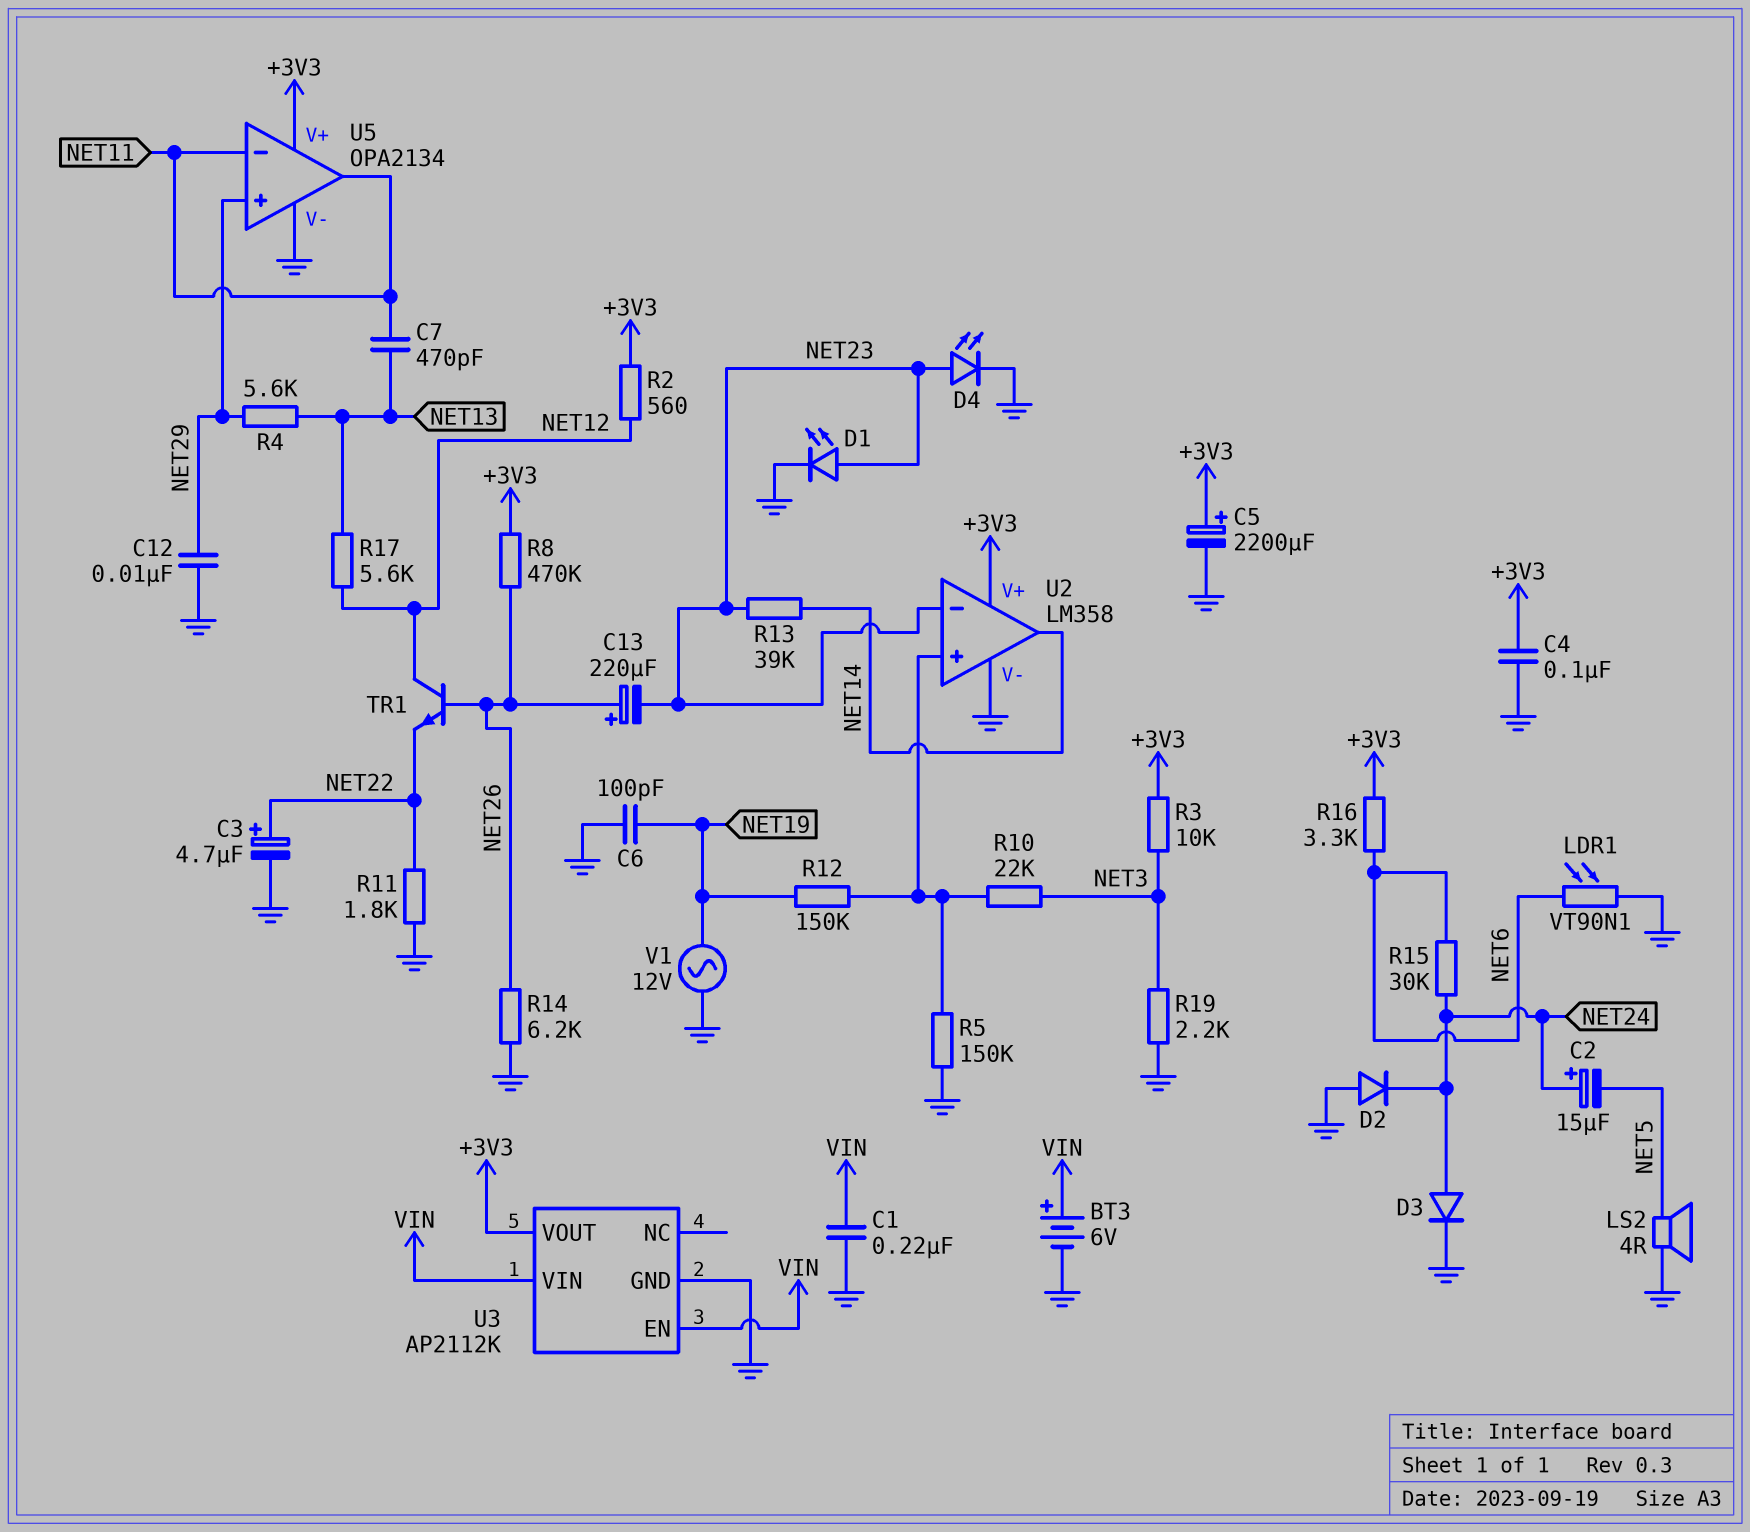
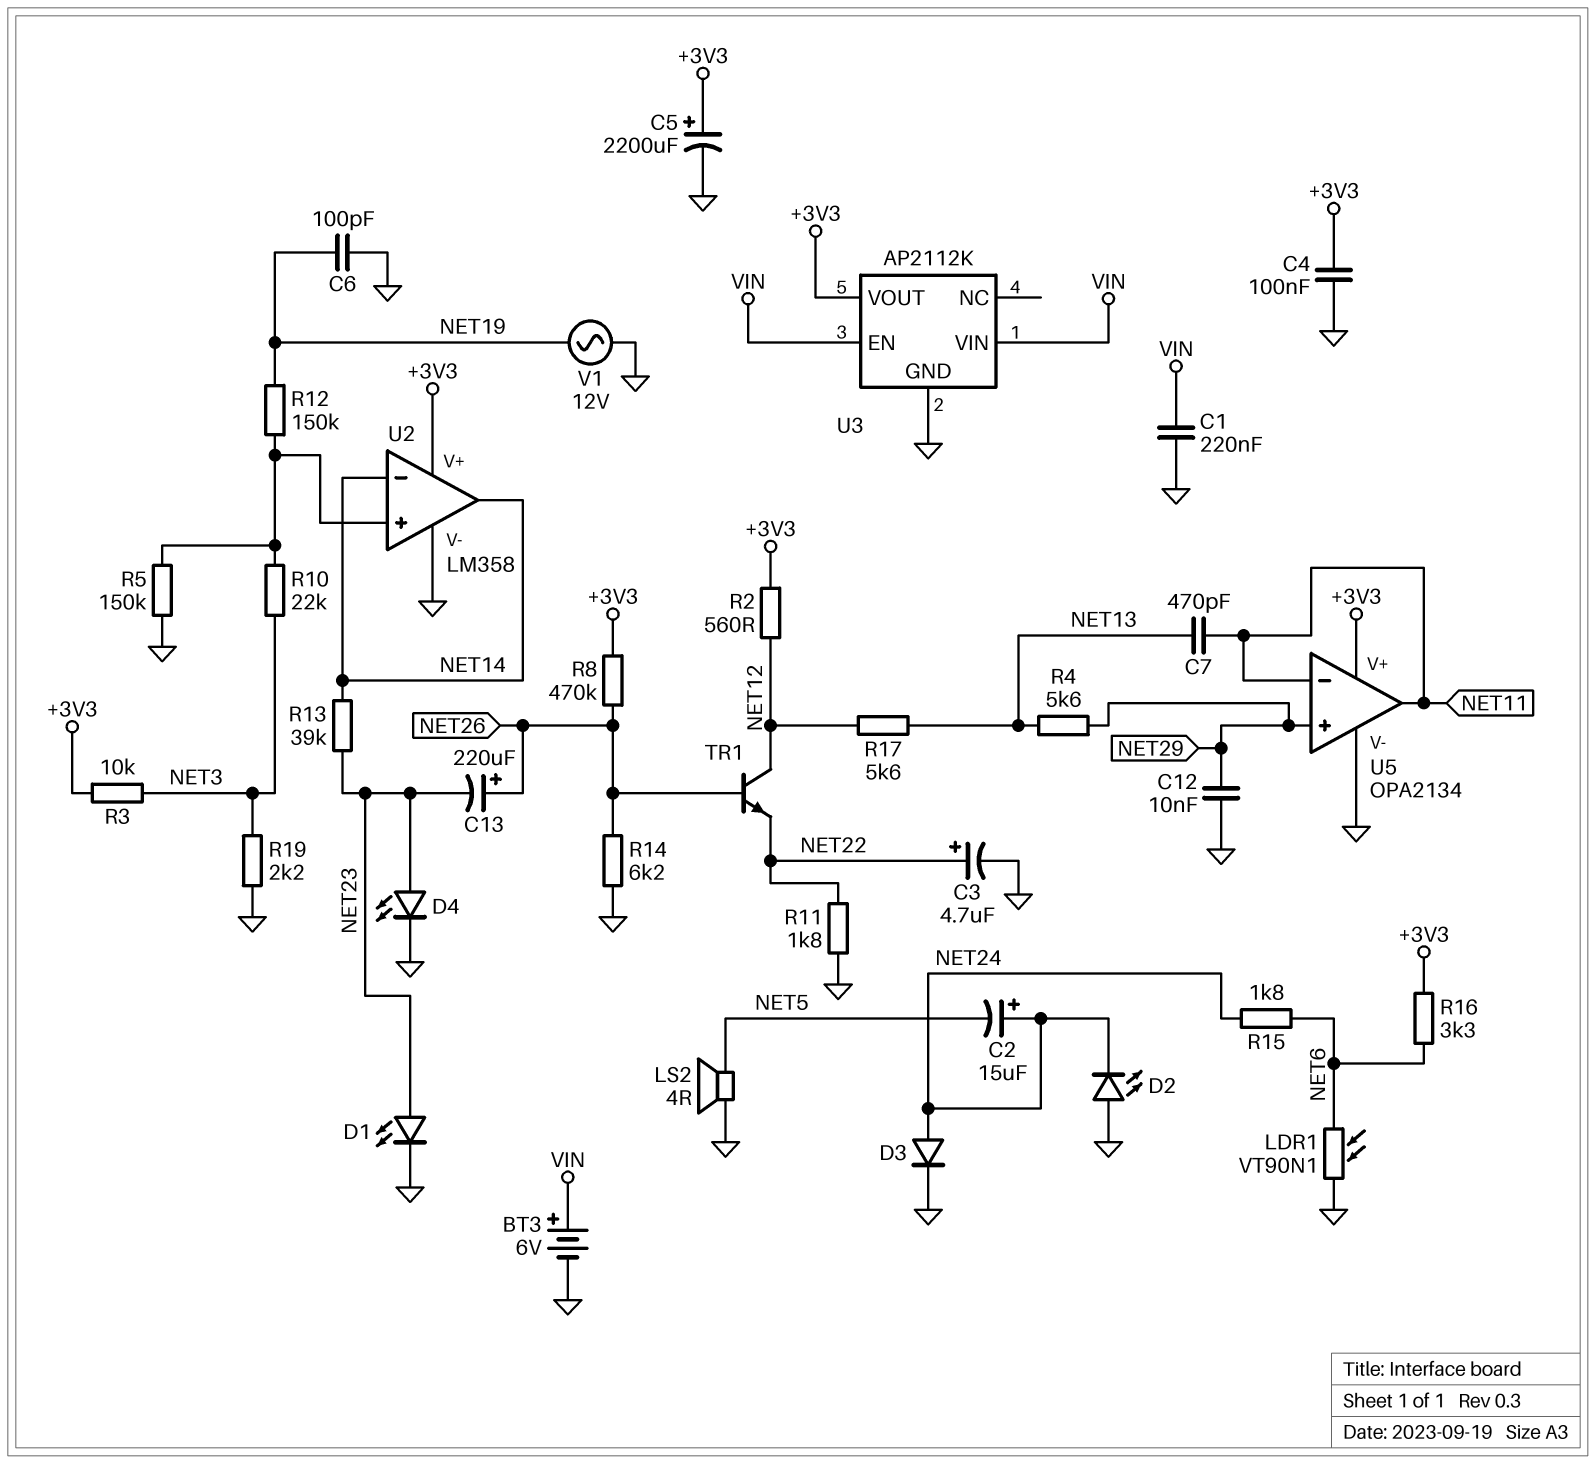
D2: diode (A GND, K NET24) -> LED (A GND, K NET24)
R15: 30k (NET6, NET24) -> 1.8k (NET6, NET24)
U2 pin in-: NET23 -> NET14

